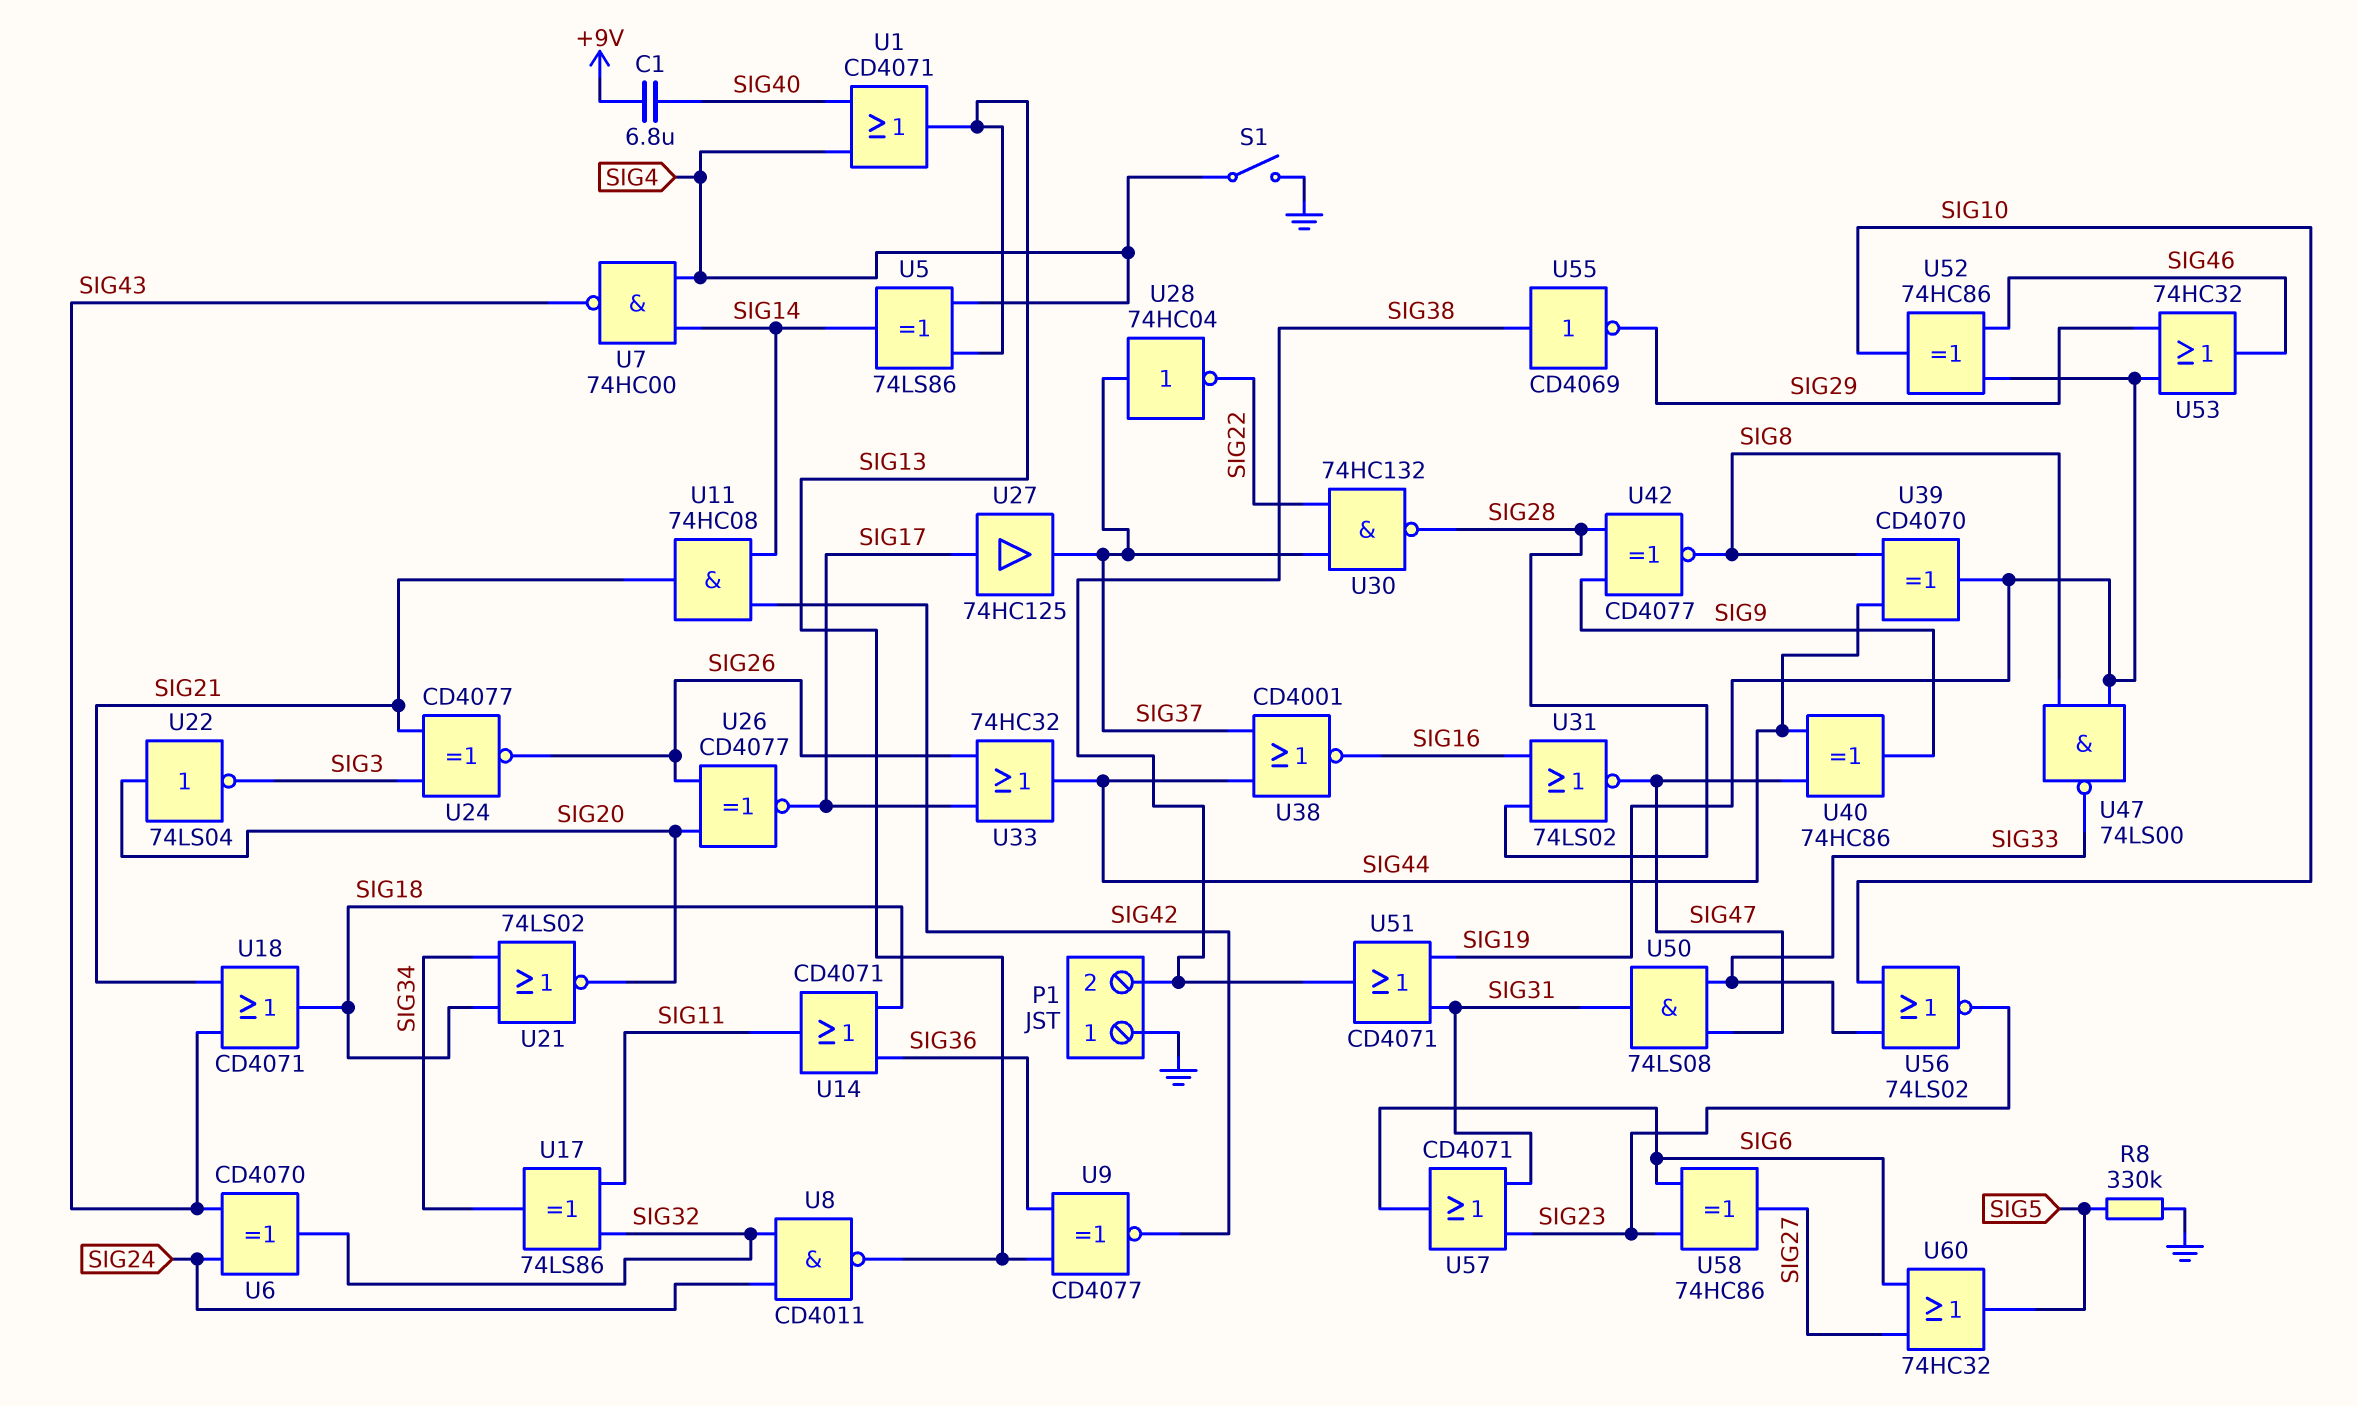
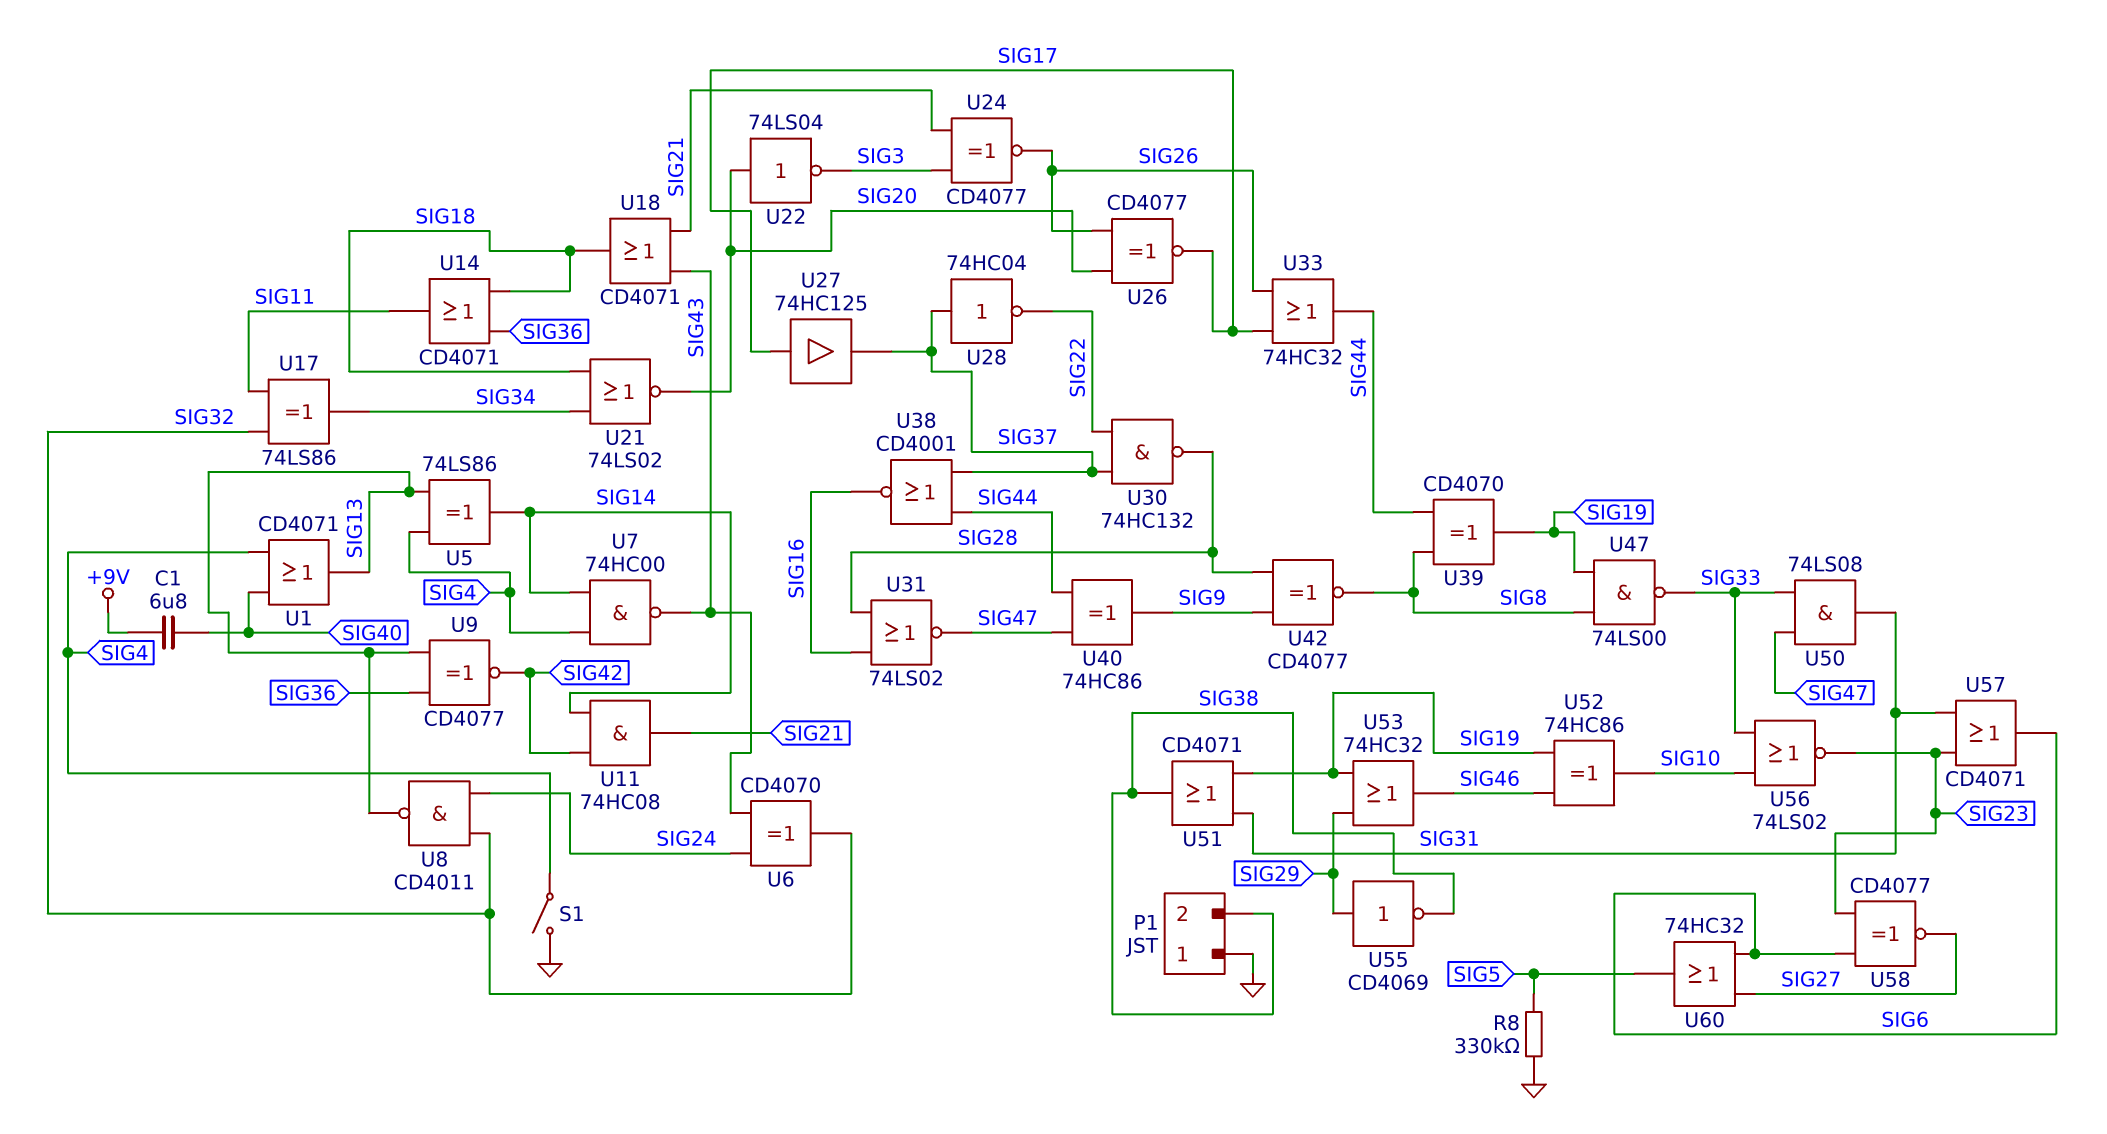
U55: NOT CD4069 (in SIG38, out SIG29) -> NOT CD4069 (in SIG29, out SIG38)
U58: XOR 74HC86 (in SIG6, in SIG23, out SIG27) -> XNOR CD4077 (in SIG6, in SIG23, out SIG27)

